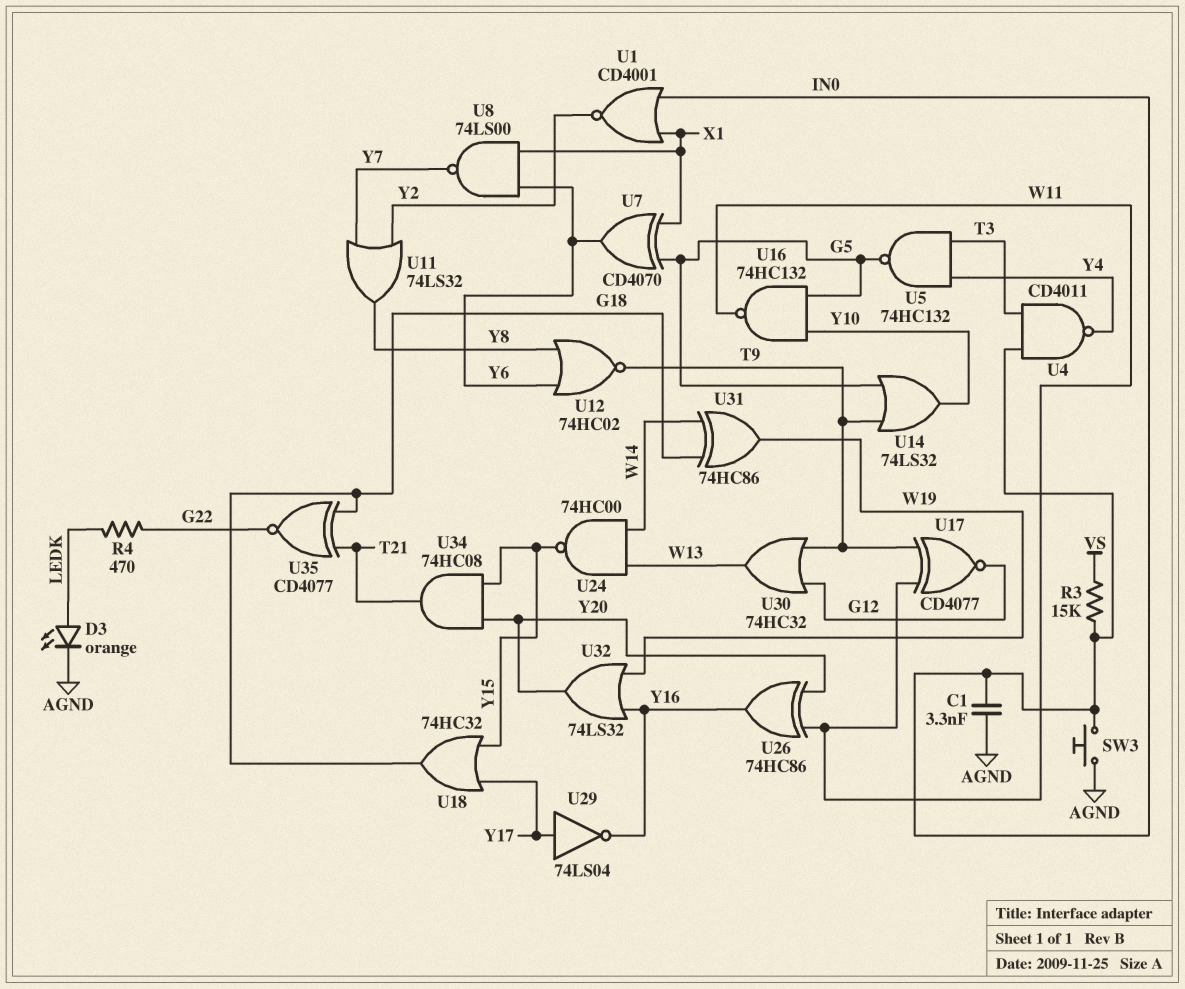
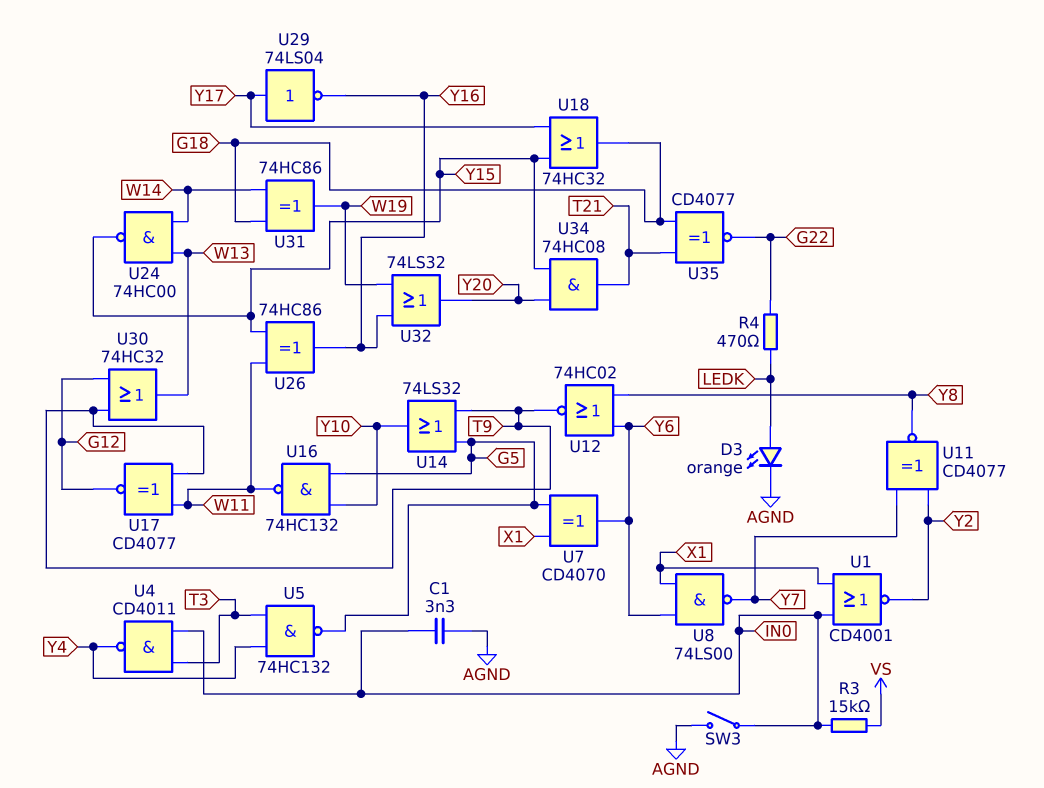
SW3: button (AGND, IN0) -> switch (AGND, IN0)
U11: OR 74LS32 (in Y2, in Y7, out Y8) -> XNOR CD4077 (in Y2, in Y7, out Y8)
U26: XOR 74HC86 (in W11, in Y20, out Y16) -> XOR 74HC86 (in W11, in Y15, out Y16)

